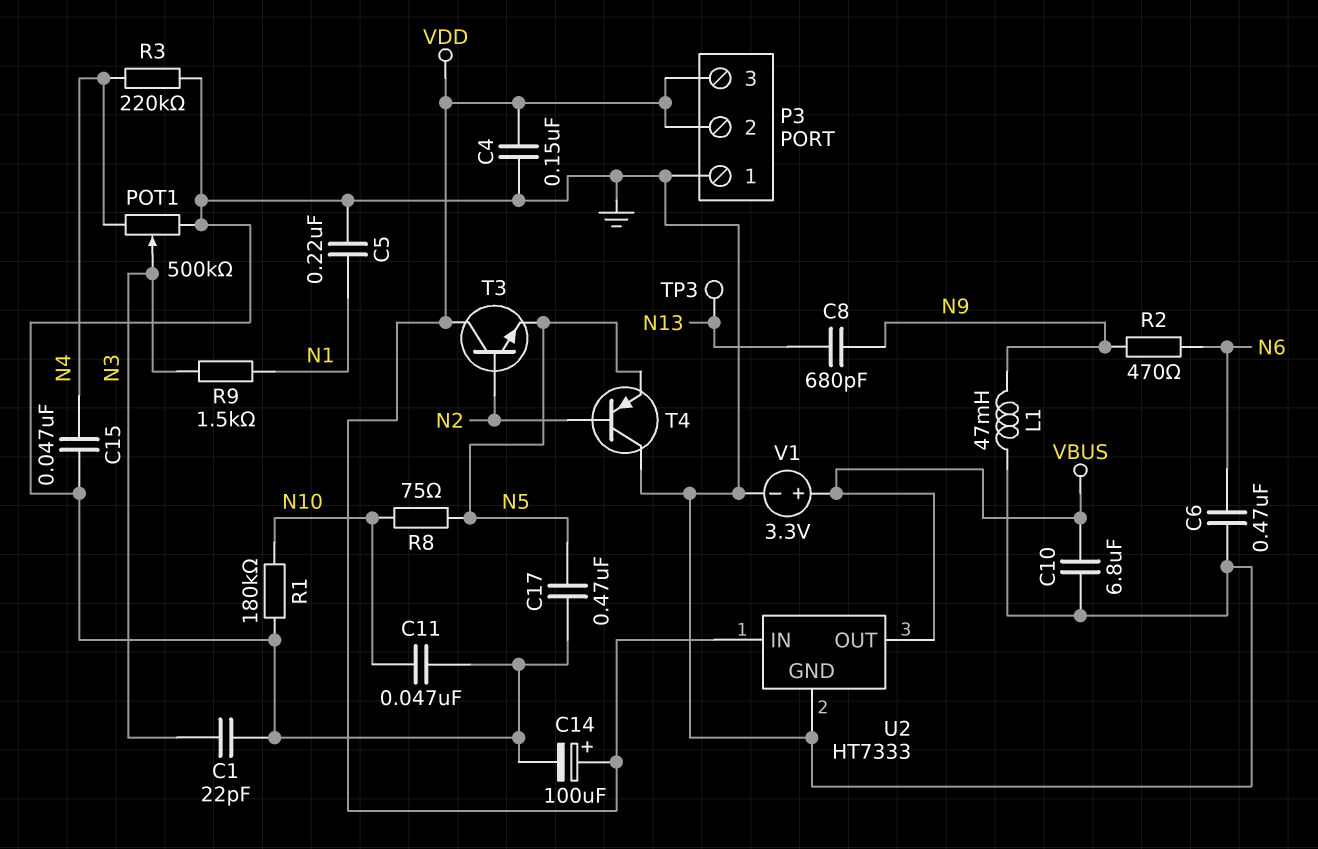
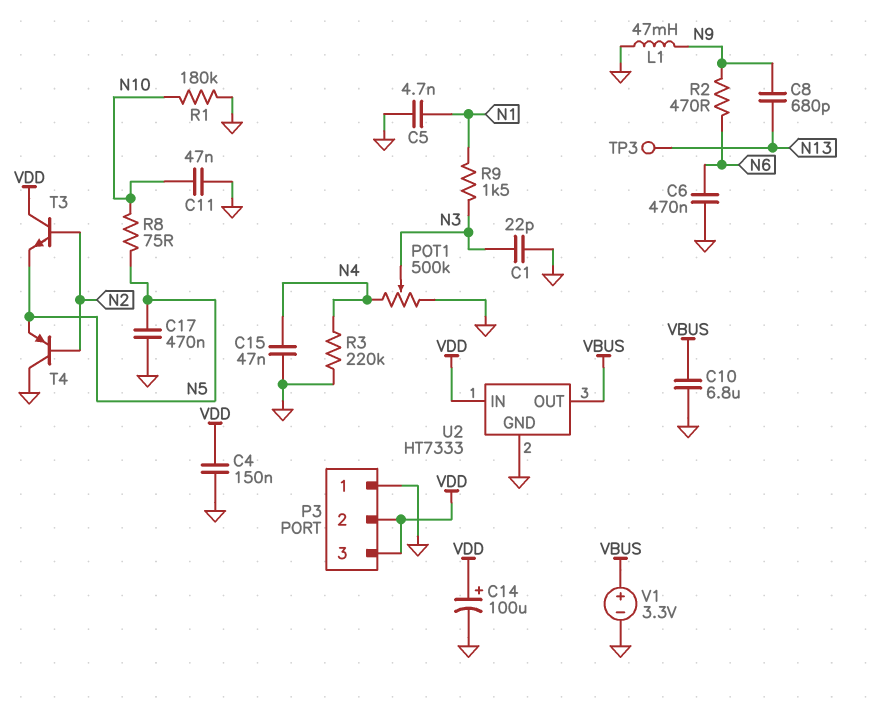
C5: 220nF (GND, N1) -> 4.7nF (GND, N1)

